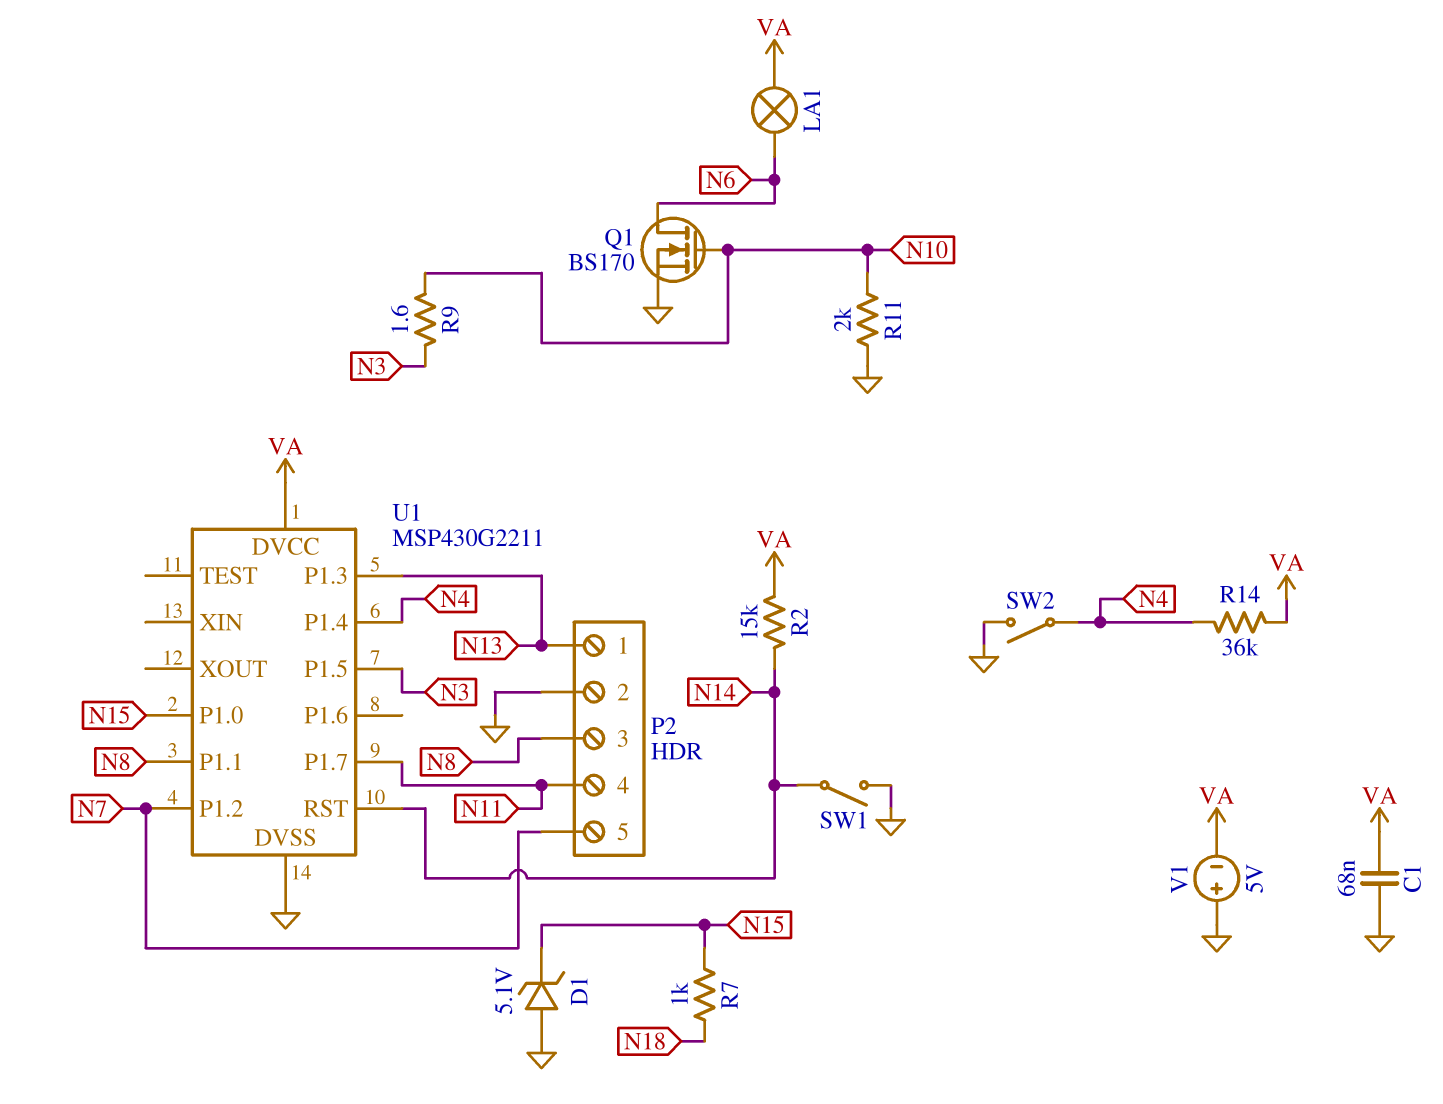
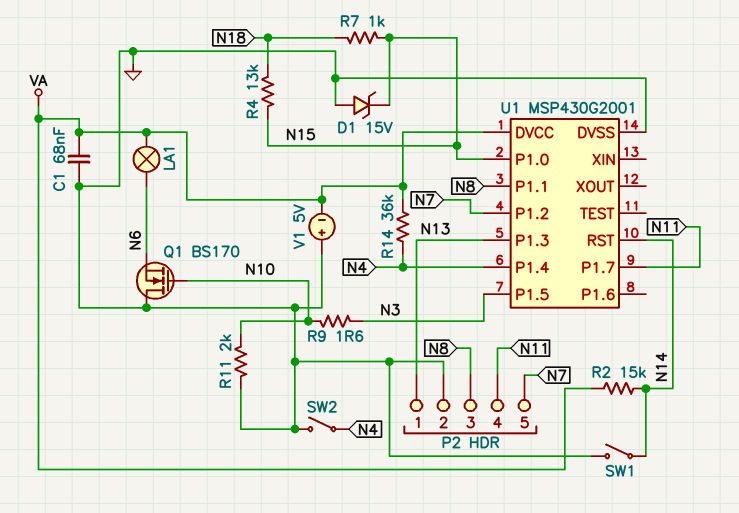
D1: zener 5.1V (A GND, K N15) -> zener 15V (A GND, K N15)
Q1: NMOS BS170 (G N10, D N6, S GND) -> NMOS BS170 (G N10, D GND, S N6)
R4: none -> 13k (N15, N18)
U1: MSP430G2211 -> MSP430G2001

